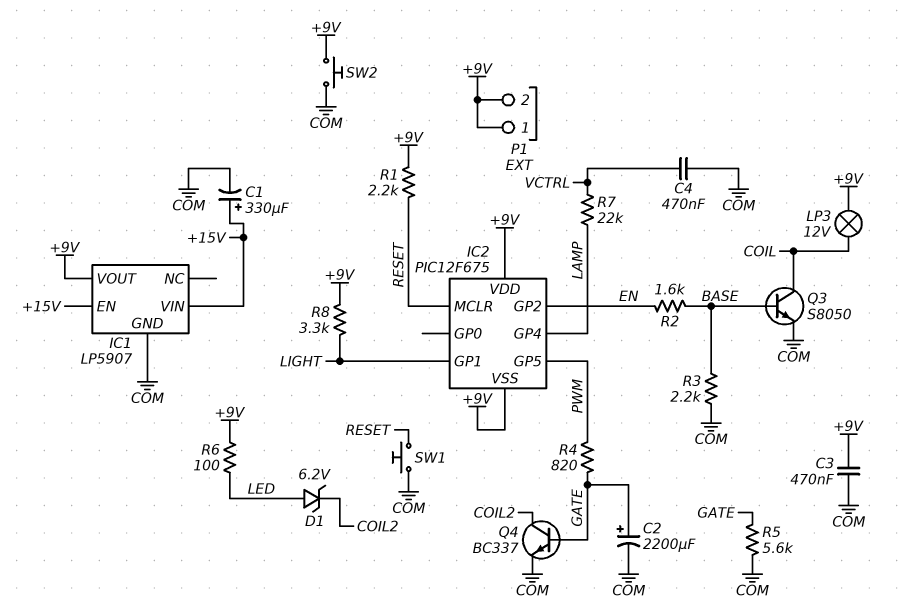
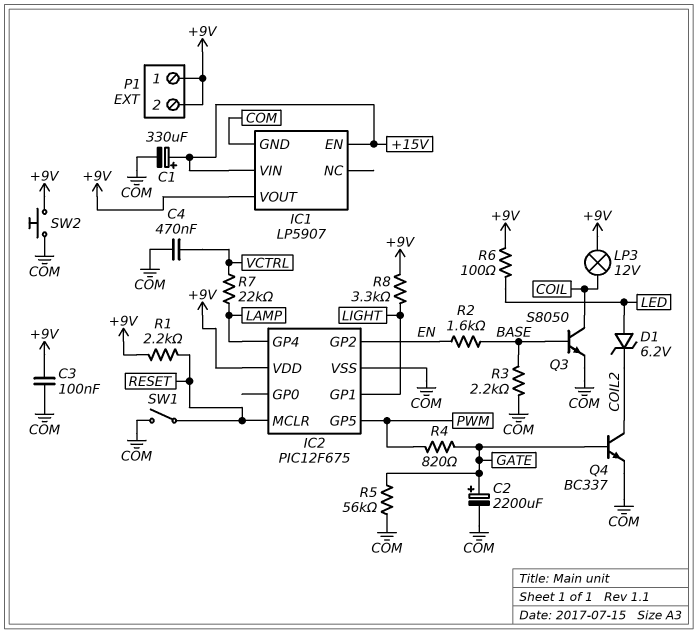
C3: 470nF (+9V, COM) -> 100nF (+9V, COM)
IC2 pin VSS: +9V -> COM
R5: 5.6k (COM, GATE) -> 56k (COM, GATE)
SW1: button (COM, RESET) -> switch (COM, RESET)

